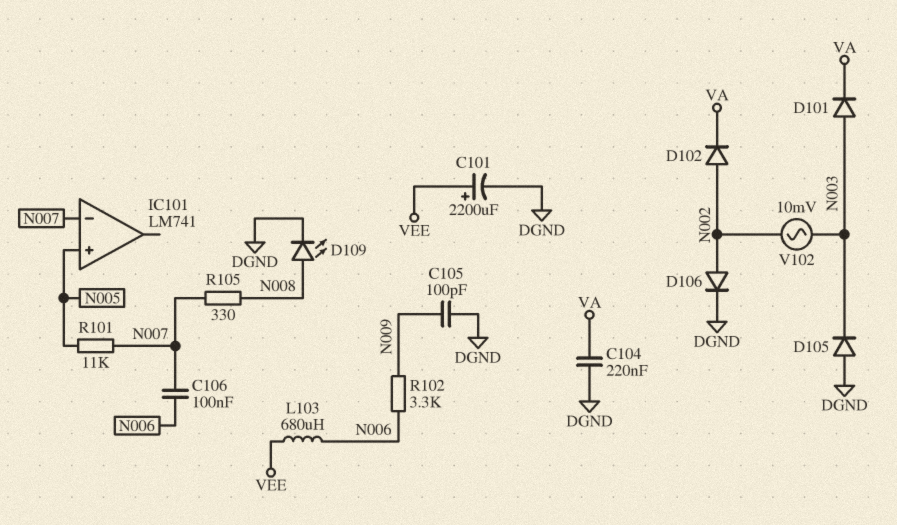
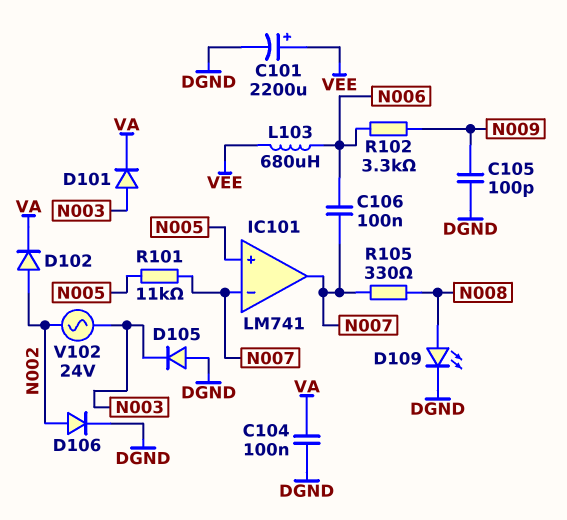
C104: 220nF (DGND, VA) -> 100nF (DGND, VA)
IC101 pin out: none -> N007
V102: AC 10mV (N002, N003) -> AC 24V (N002, N003)

